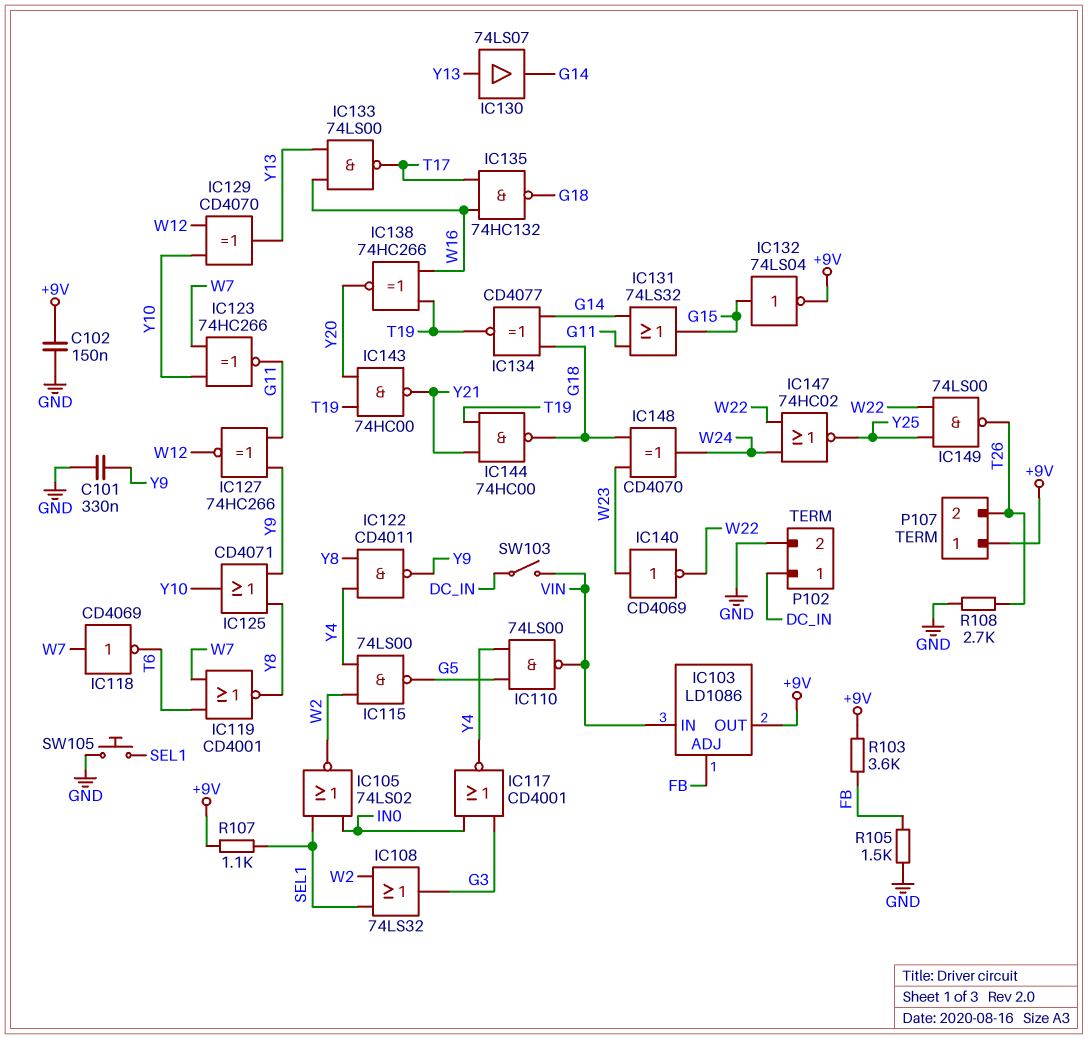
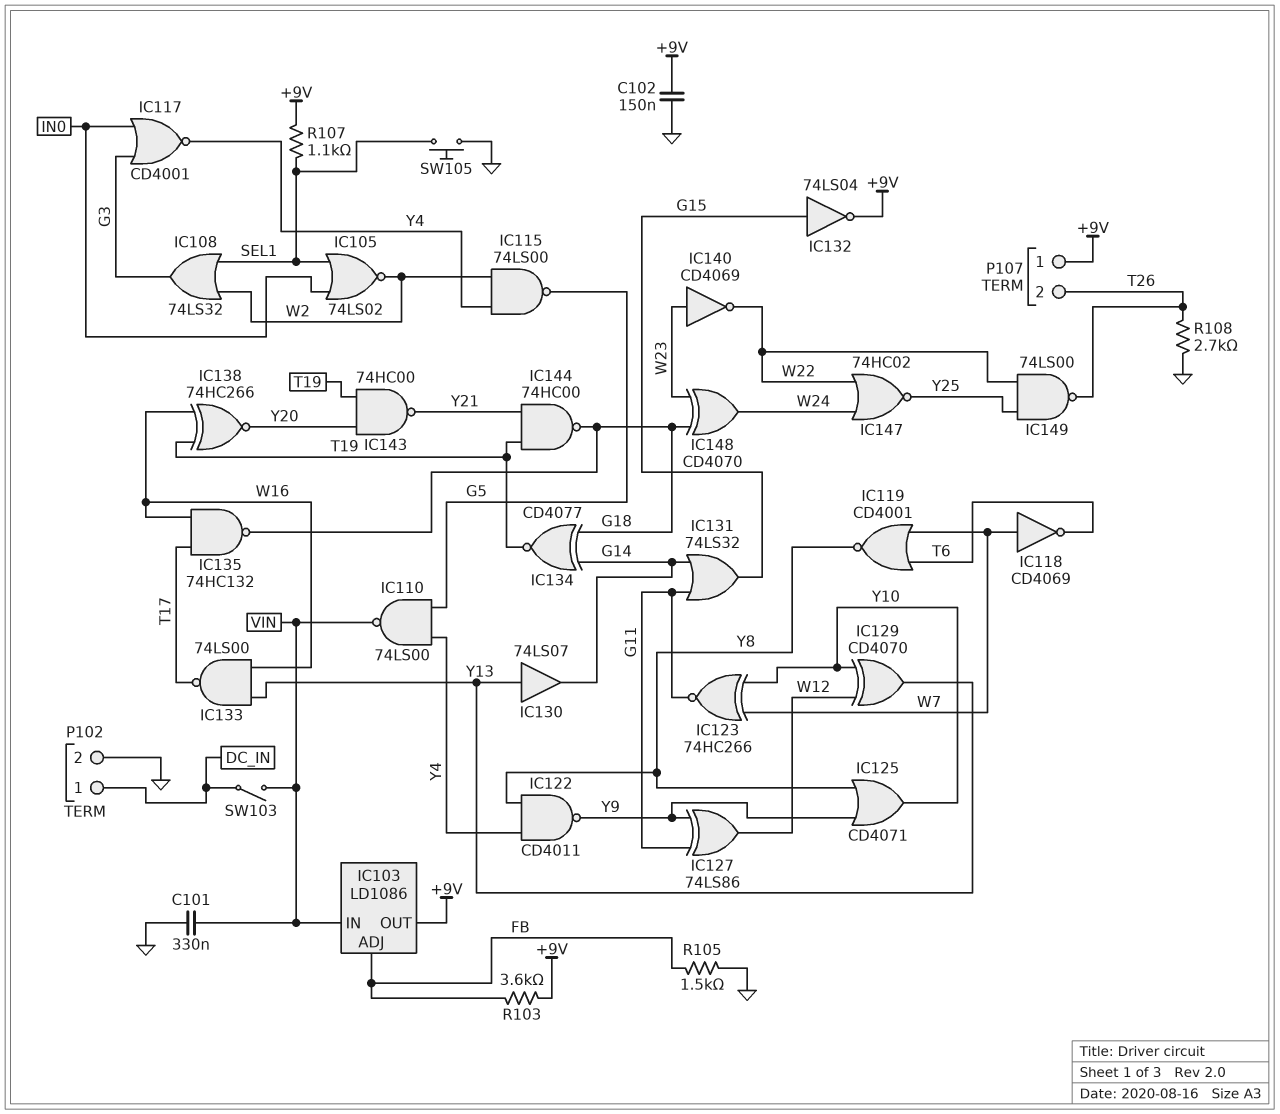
C101: 330nF (GND, Y9) -> 330nF (GND, VIN)
IC127: XNOR 74HC266 (in G11, in Y9, out W12) -> XOR 74LS86 (in G11, in Y9, out W12)

